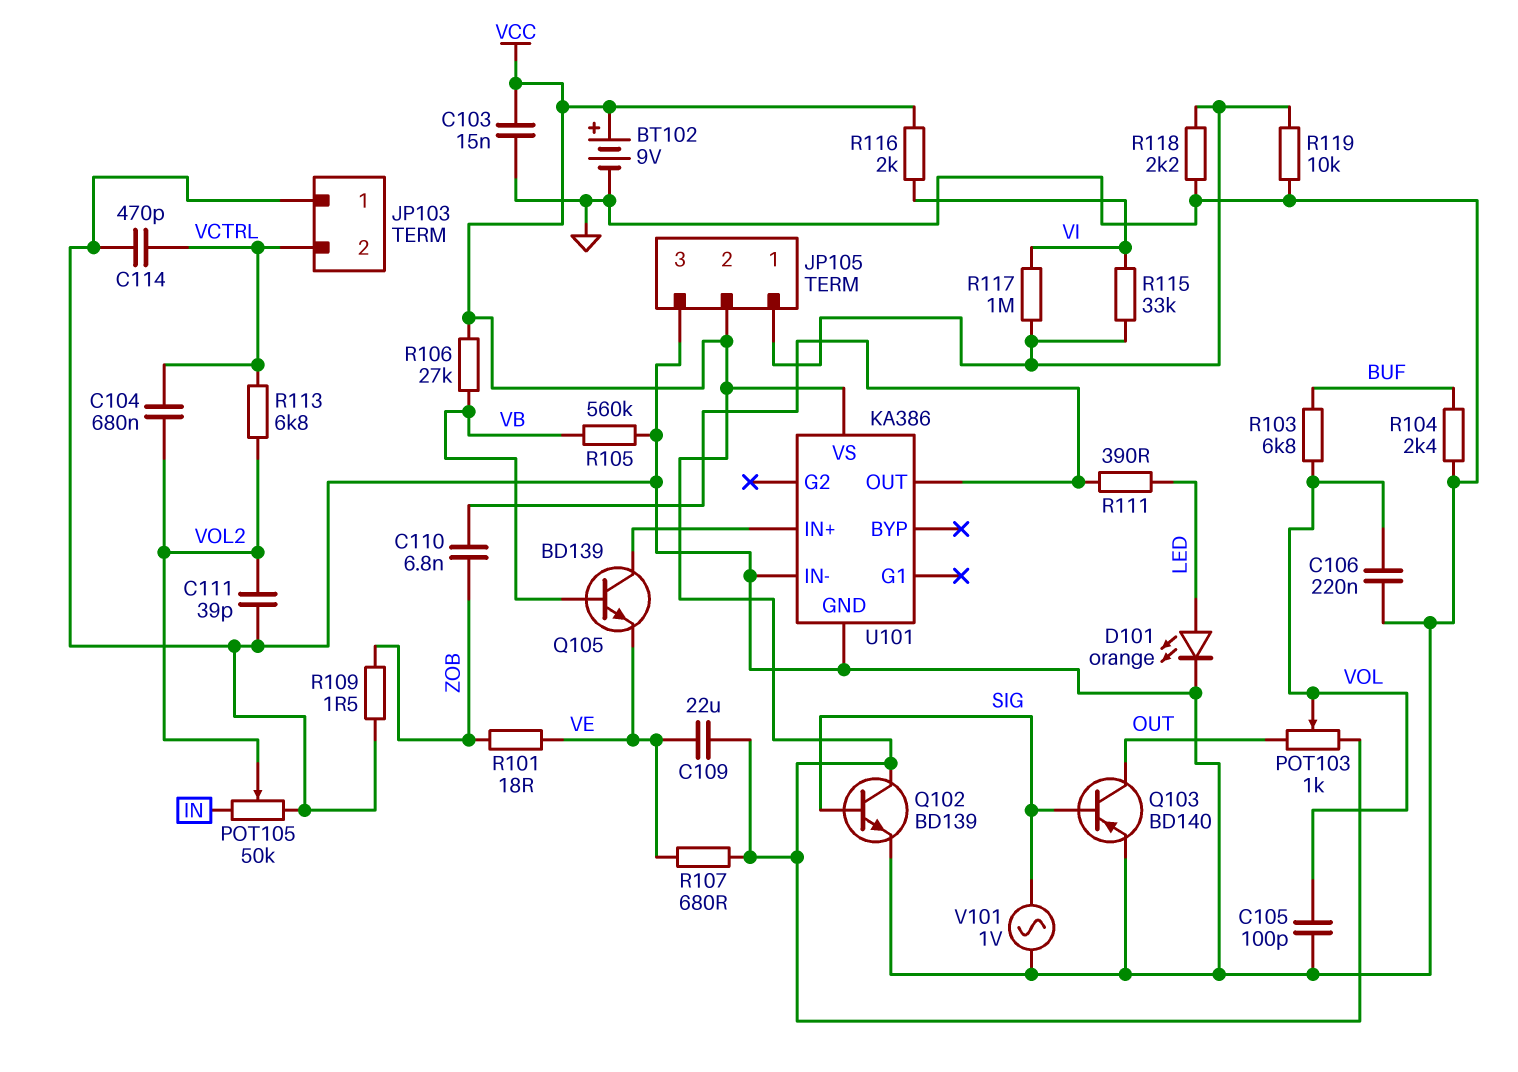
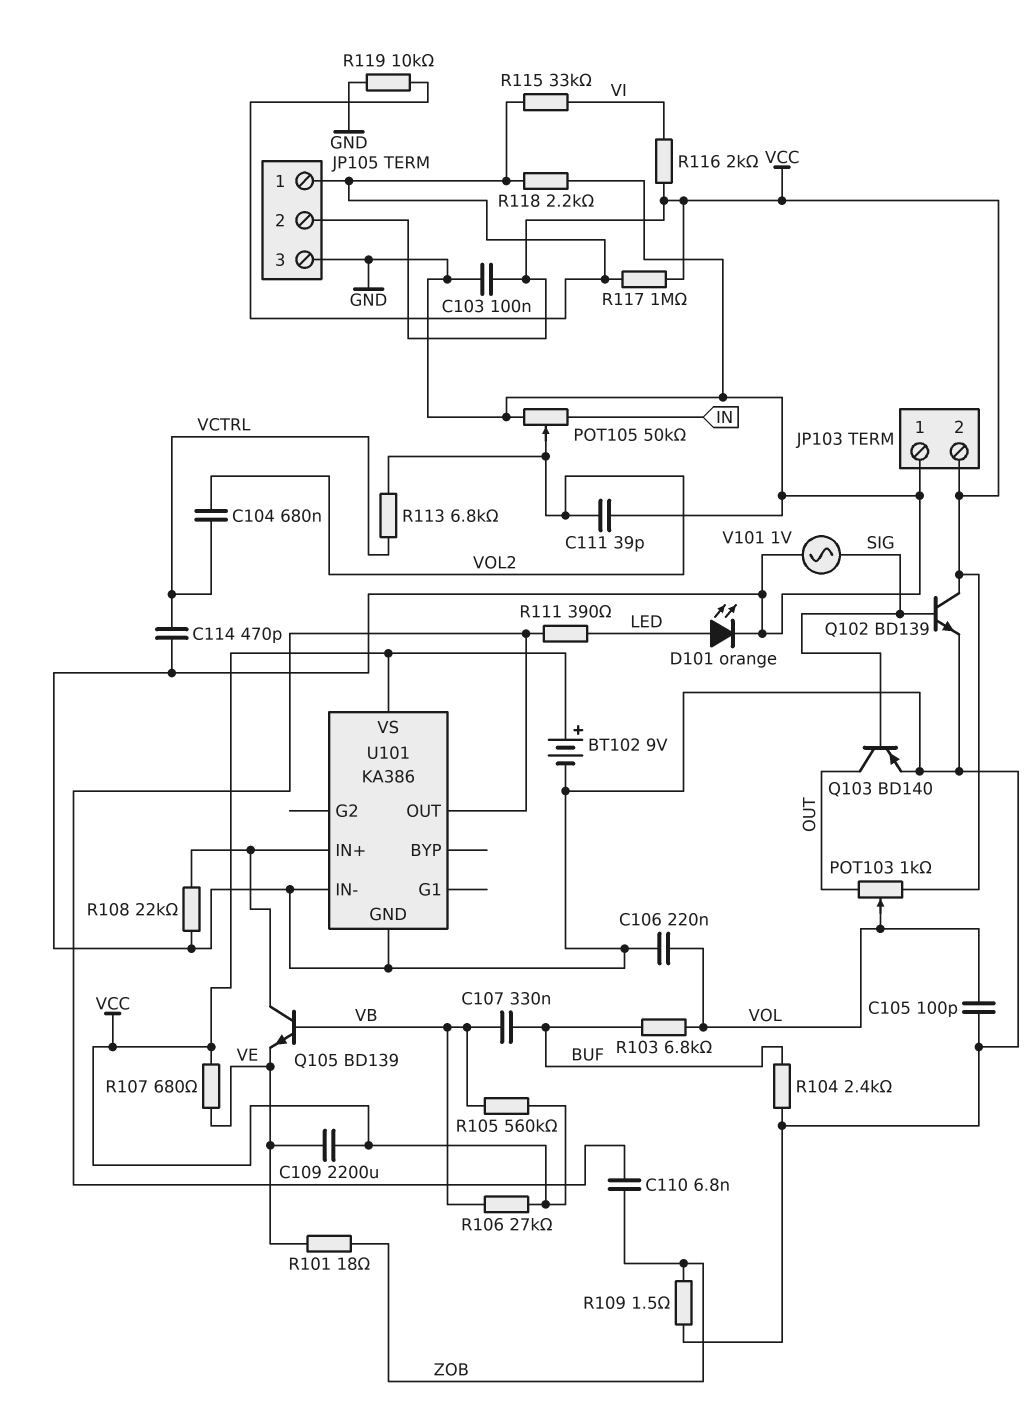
C103: 15nF (GND, VCC) -> 100nF (GND, VCC)
C107: none -> 330nF (BUF, VB)
C109: 22uF (VCC, VE) -> 2200uF (VCC, VE)
JP103 pin 2: VCTRL -> VCC
R105: 560k (GND, VB) -> 560k (VB, VCC)
R108: none -> 22k (GND, U101/IN+)
R117: 1M (JP105/1, VI) -> 1M (JP105/1, VCC)

